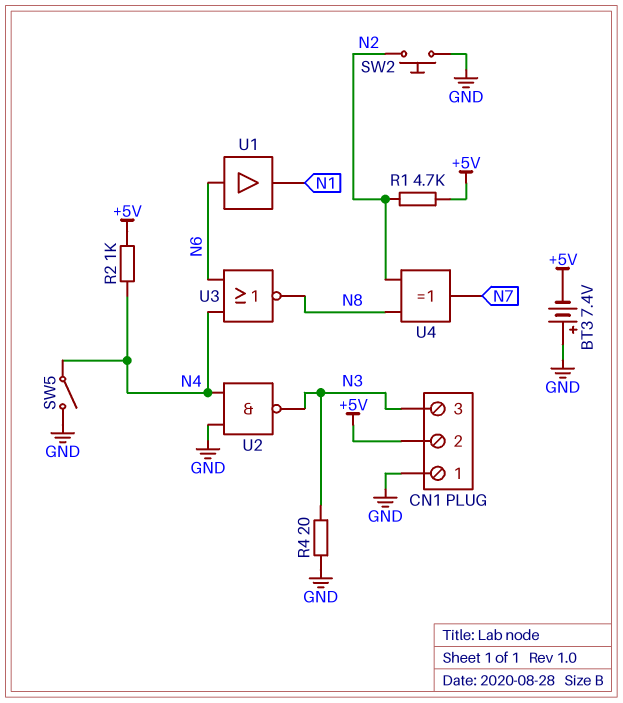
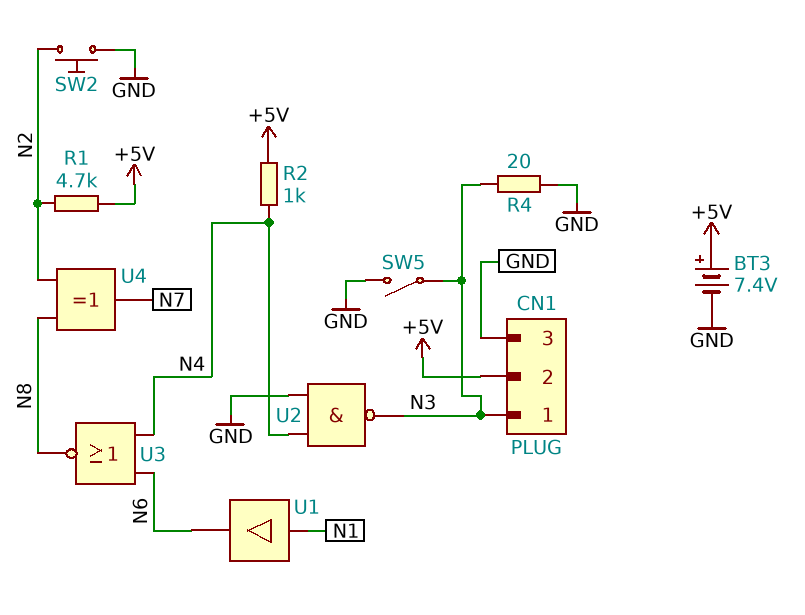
BT3: 7.4V (plus GND, minus +5V) -> 7.4V (plus +5V, minus GND)
CN1 pin 1: GND -> N3
CN1 pin 3: N3 -> GND
SW5: switch (GND, N4) -> switch (GND, N3)
U1: buffer (in N6, out N1) -> buffer (in N1, out N6)

